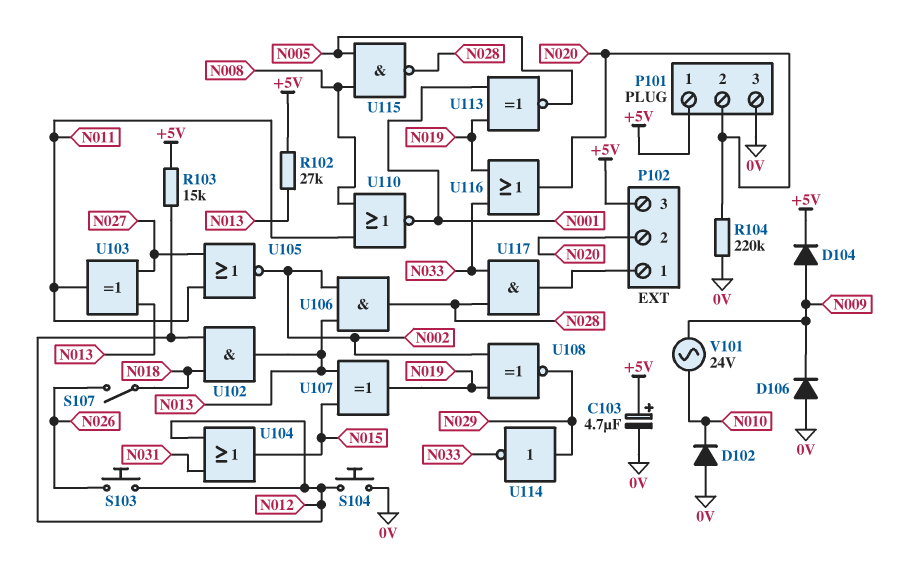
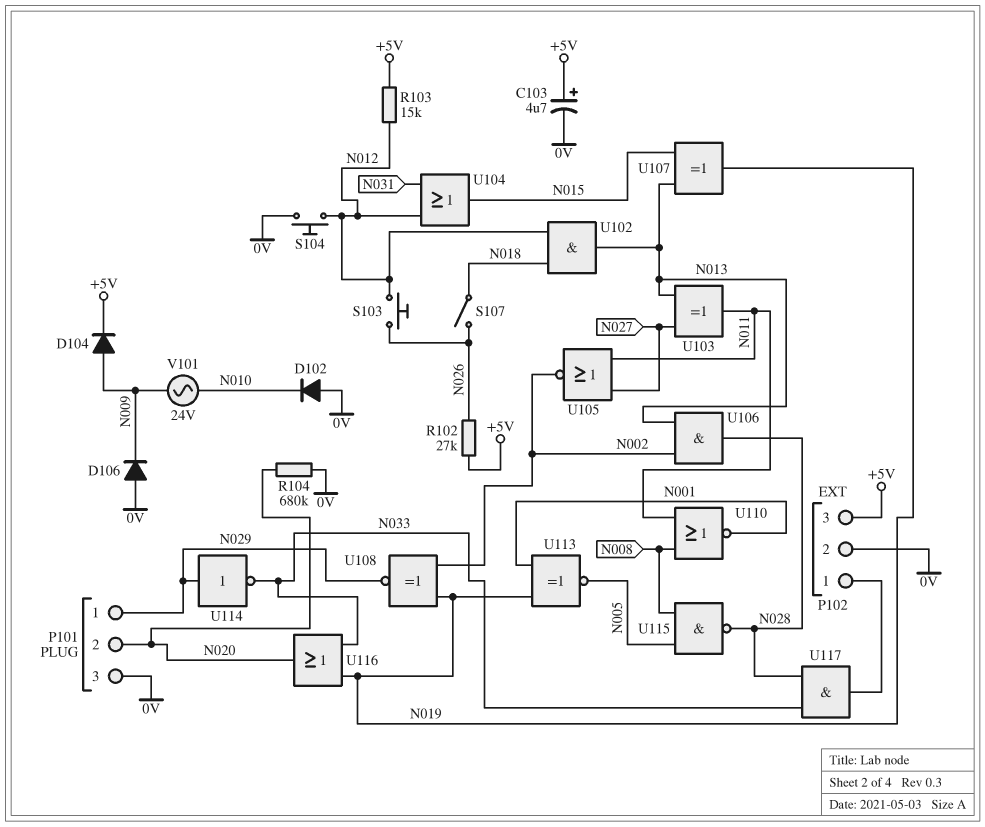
P101 pin 1: +5V -> N029
P102 pin 2: N020 -> 0V
R102: 27k (+5V, N013) -> 27k (+5V, N026)
R104: 220k (0V, N020) -> 680k (0V, N020)

